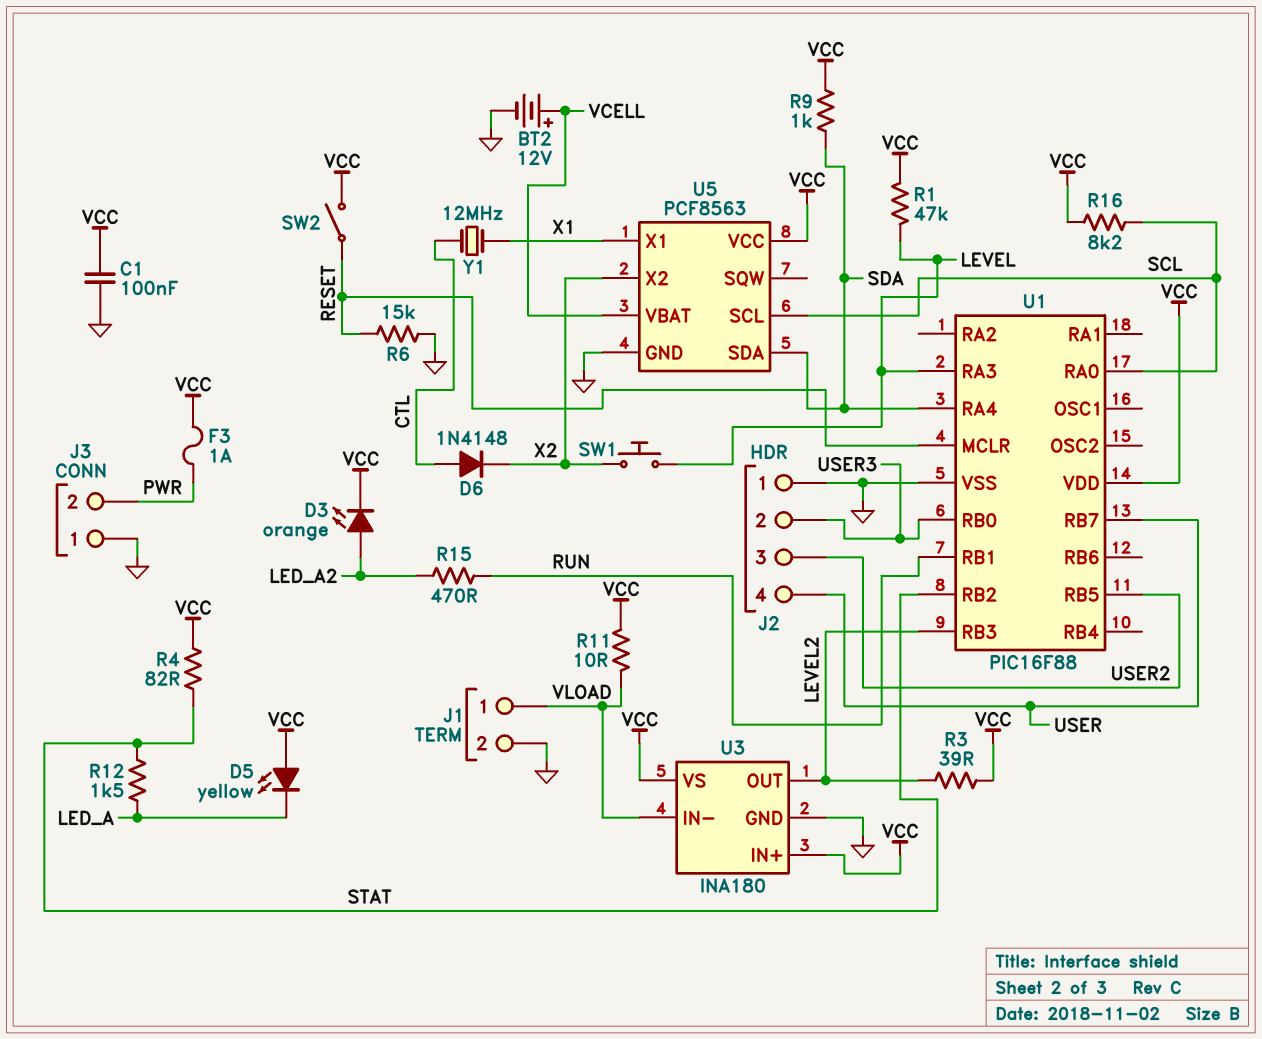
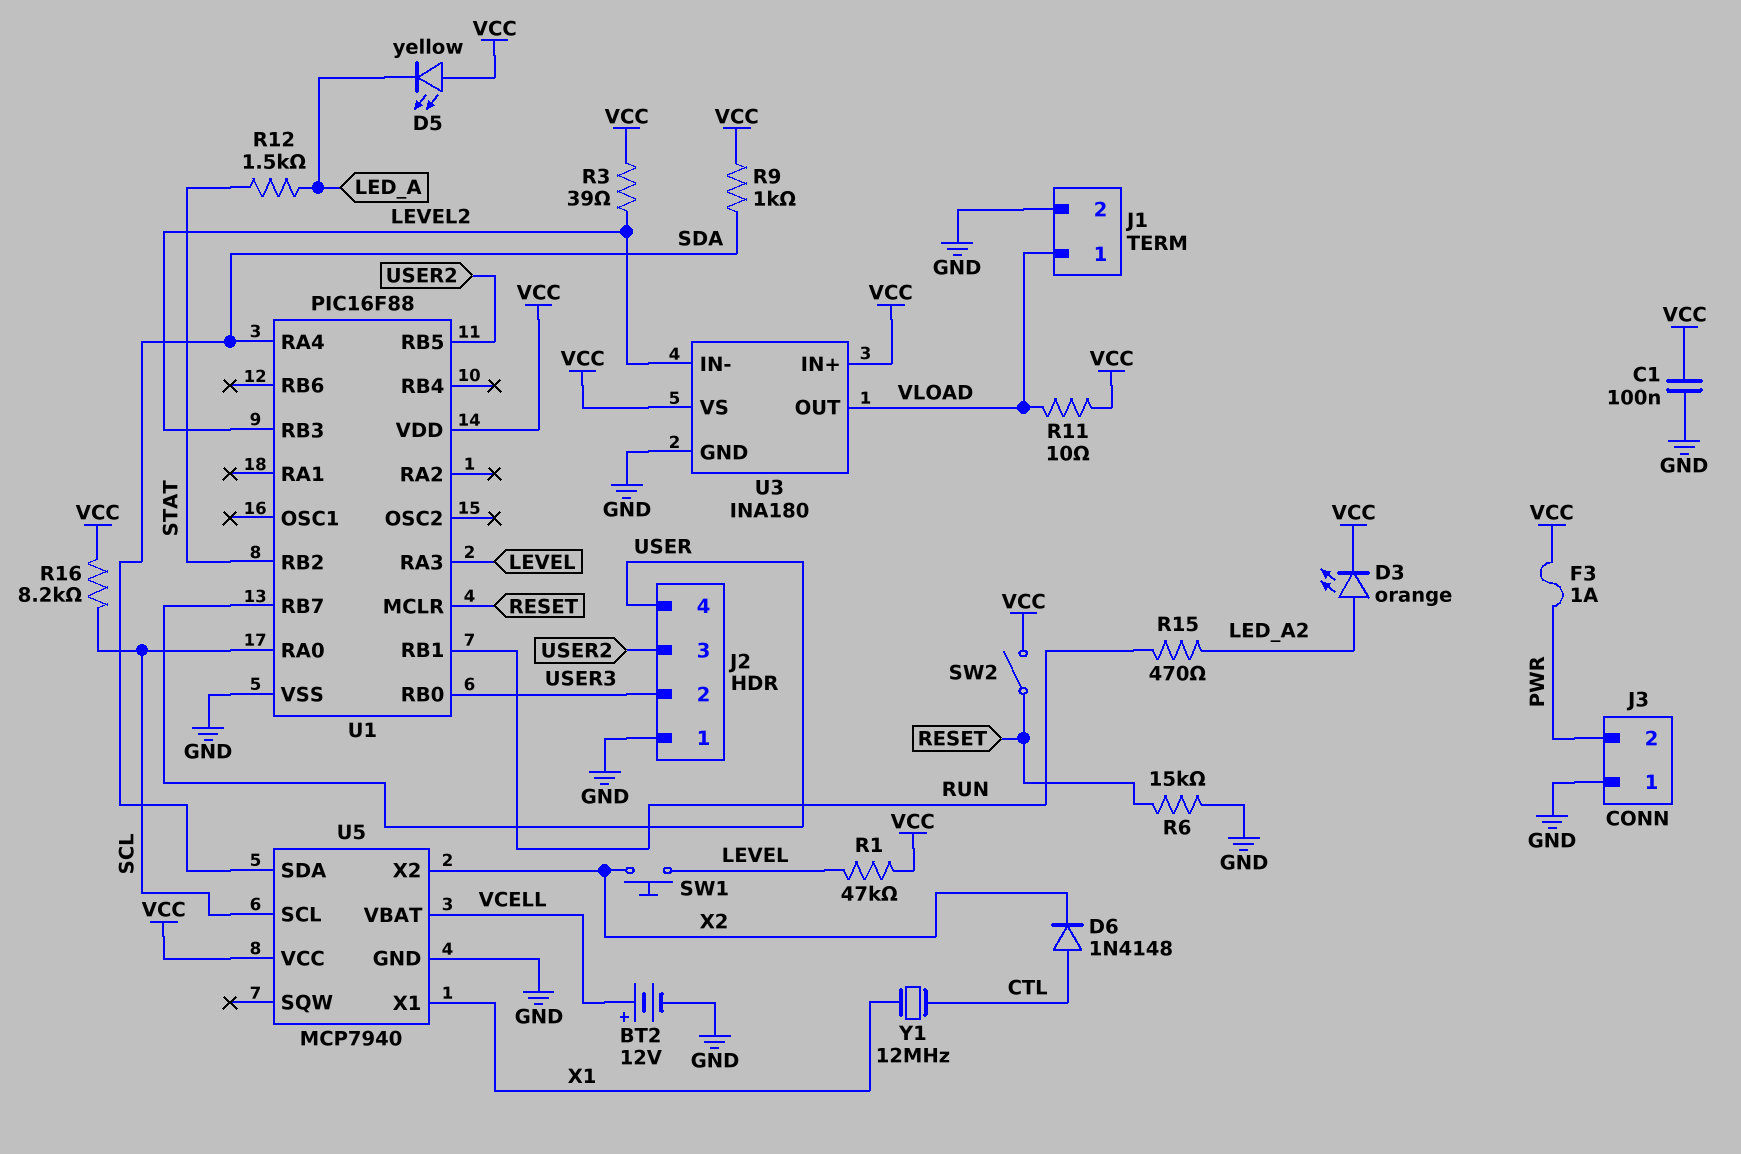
R4: 82 (STAT, VCC) -> none
U3 pin IN-: VLOAD -> LEVEL2
U3 pin OUT: LEVEL2 -> VLOAD
U5: PCF8563 -> MCP7940

